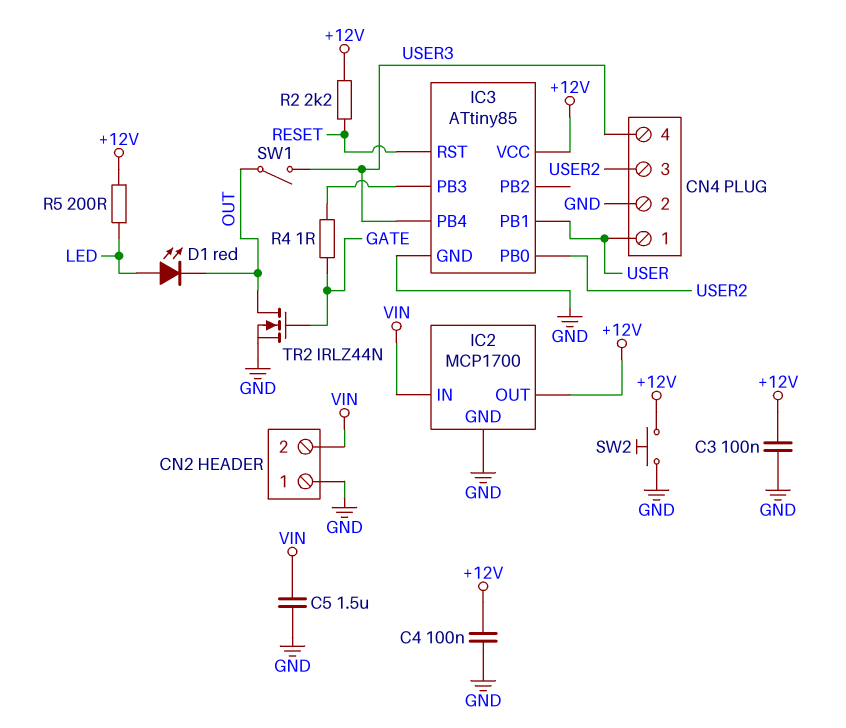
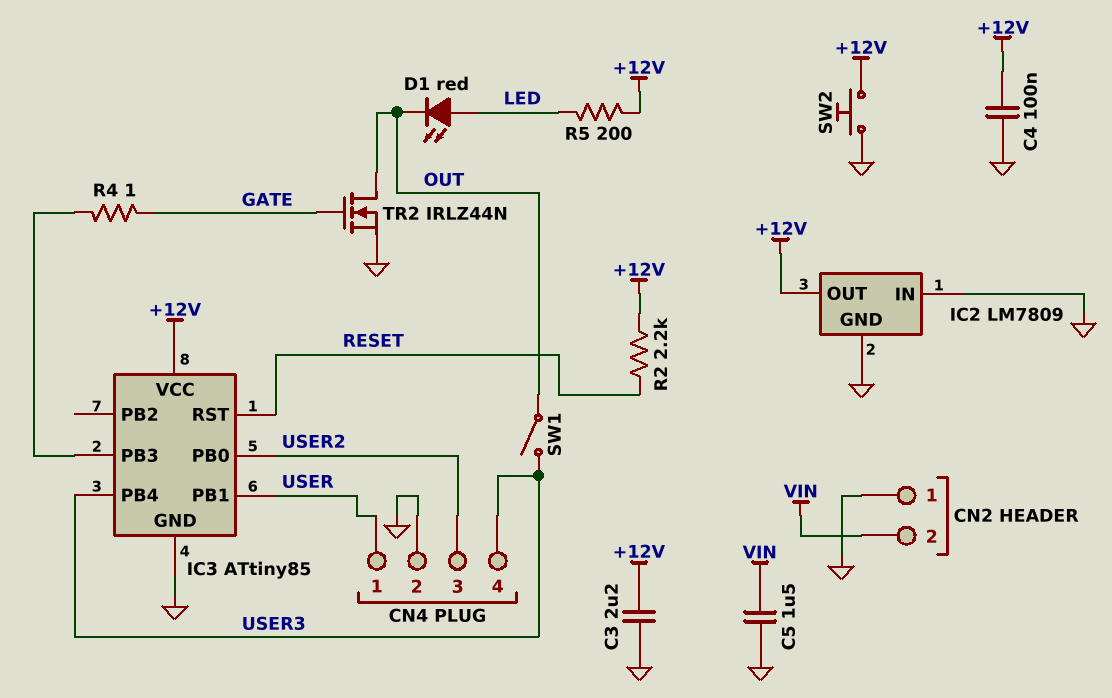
C3: 100nF (+12V, GND) -> 2.2uF (+12V, GND)
IC2: MCP1700 -> LM7809
IC2 pin IN: VIN -> GND

